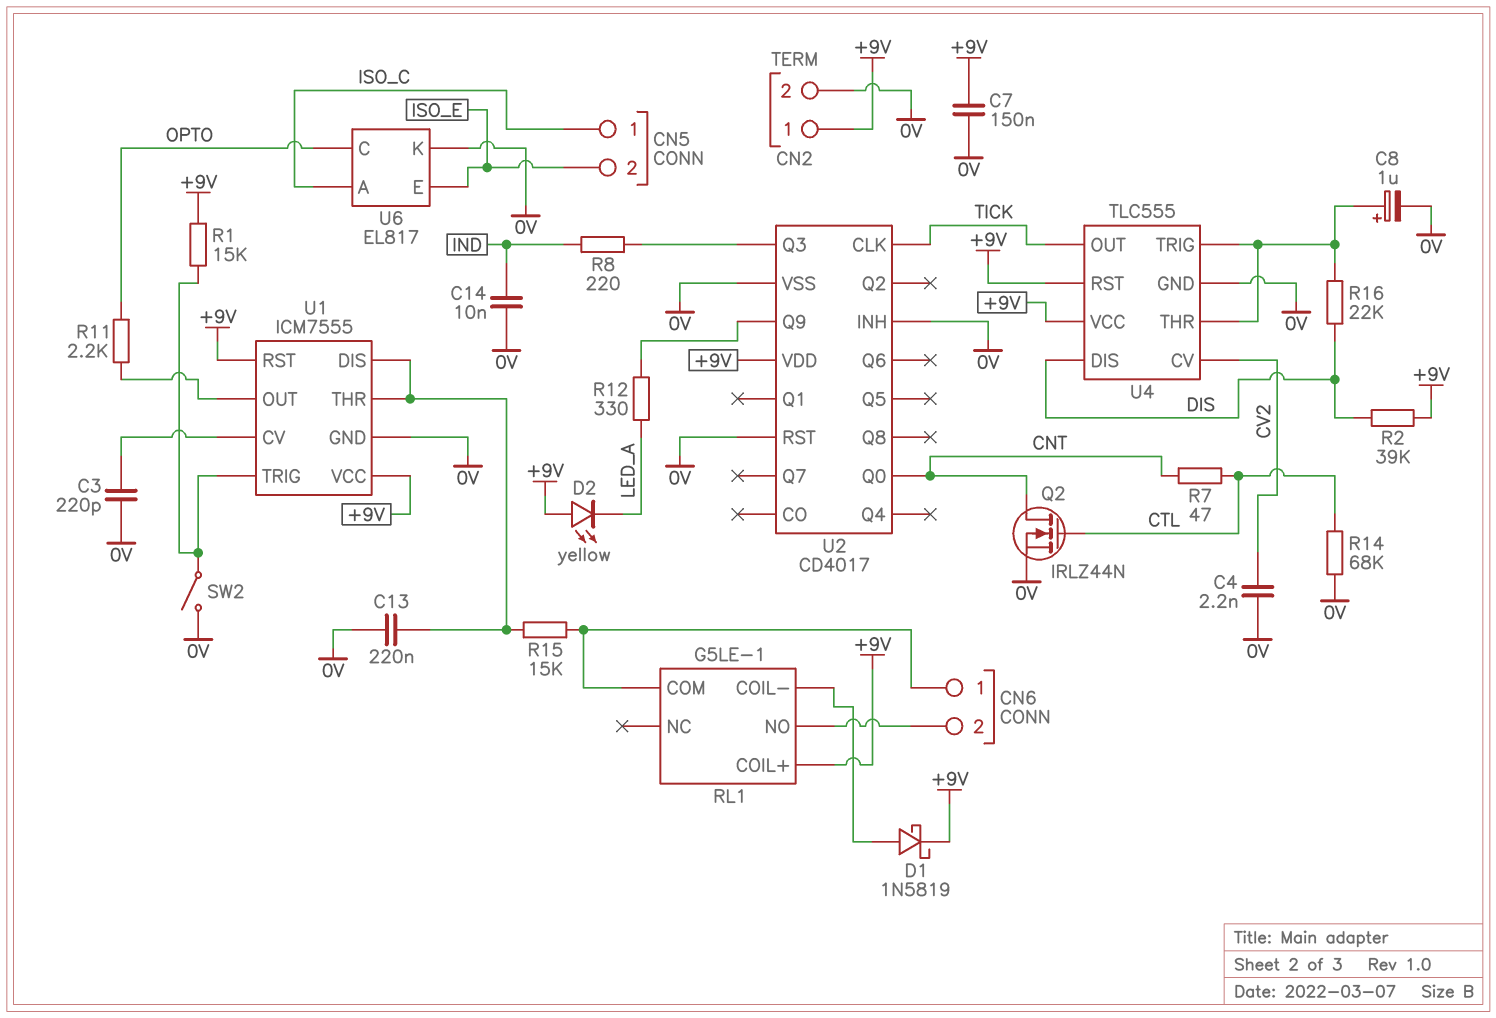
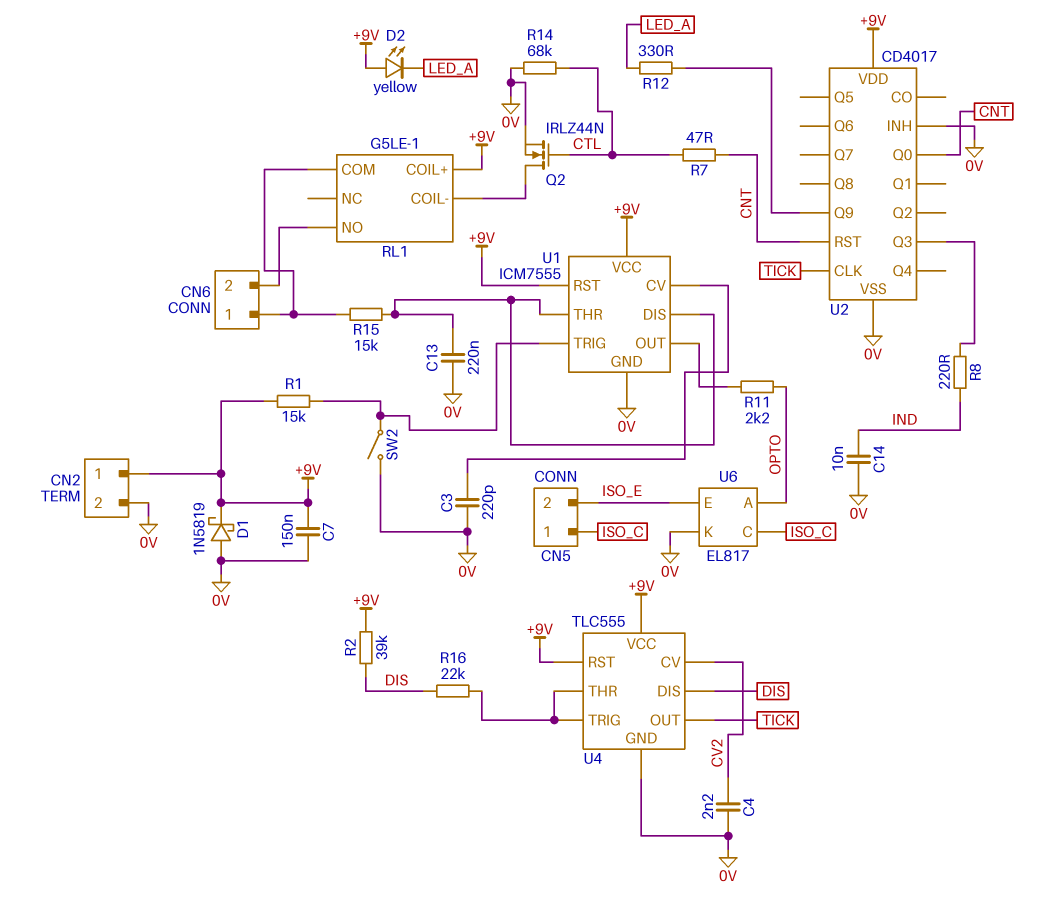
C8: 1uF (plus U4/THR, minus 0V) -> none
D1: schottky 1N5819 (A RL1/COIL-, K +9V) -> schottky 1N5819 (A 0V, K +9V)
Q2: NMOS IRLZ44N (G CTL, D CNT, S 0V) -> NMOS IRLZ44N (G CTL, D RL1/COIL-, S 0V)
U2 pin RST: 0V -> CNT
U6 pin A: ISO_C -> OPTO
U6 pin C: OPTO -> ISO_C

